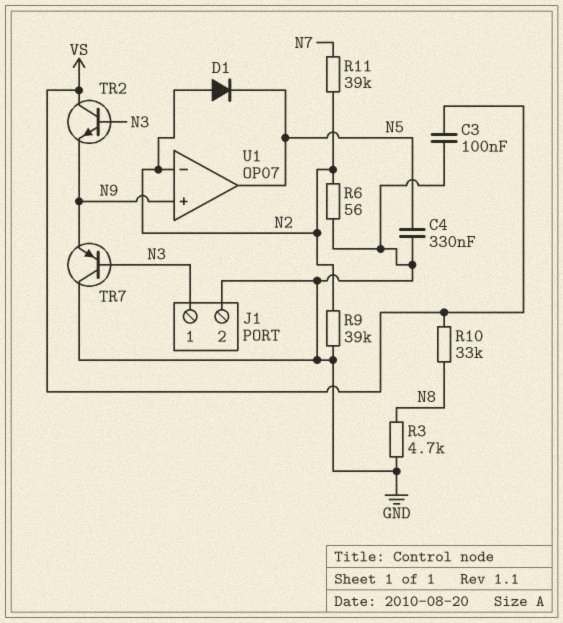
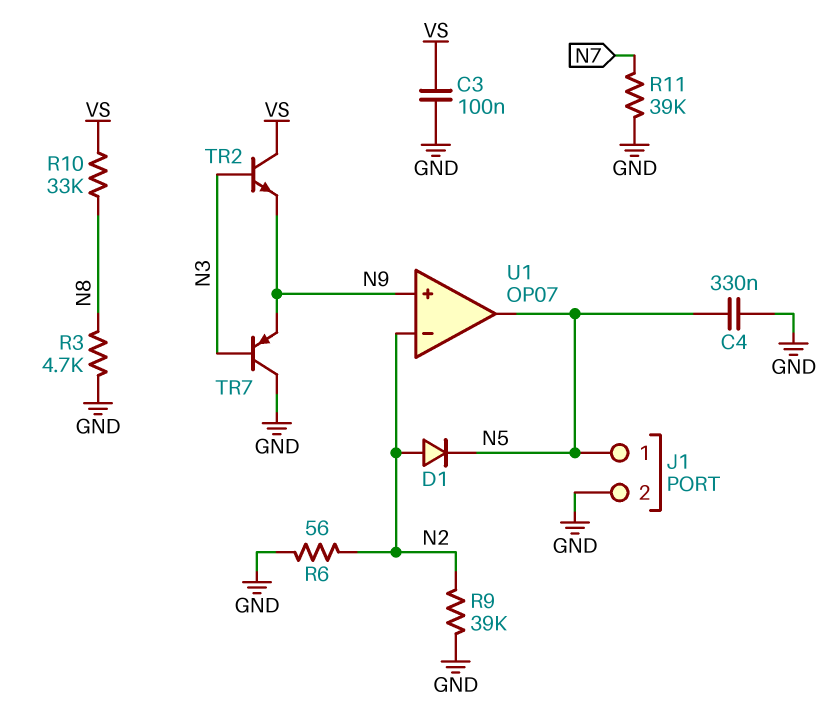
J1 pin 1: N3 -> N5
R11: 39k (N2, N7) -> 39k (GND, N7)

